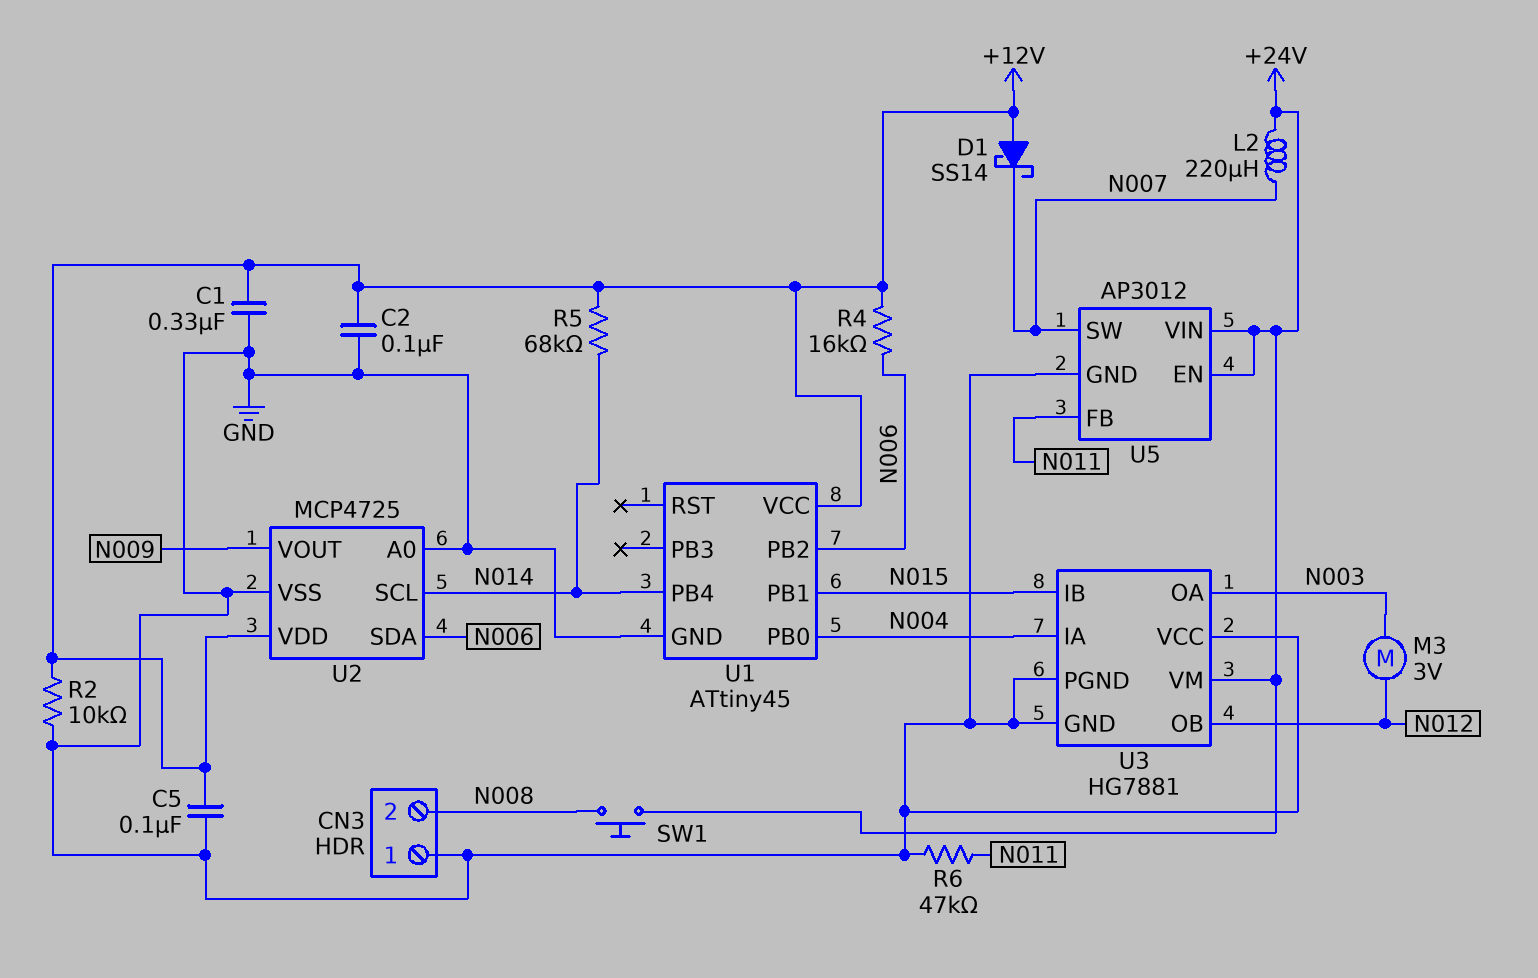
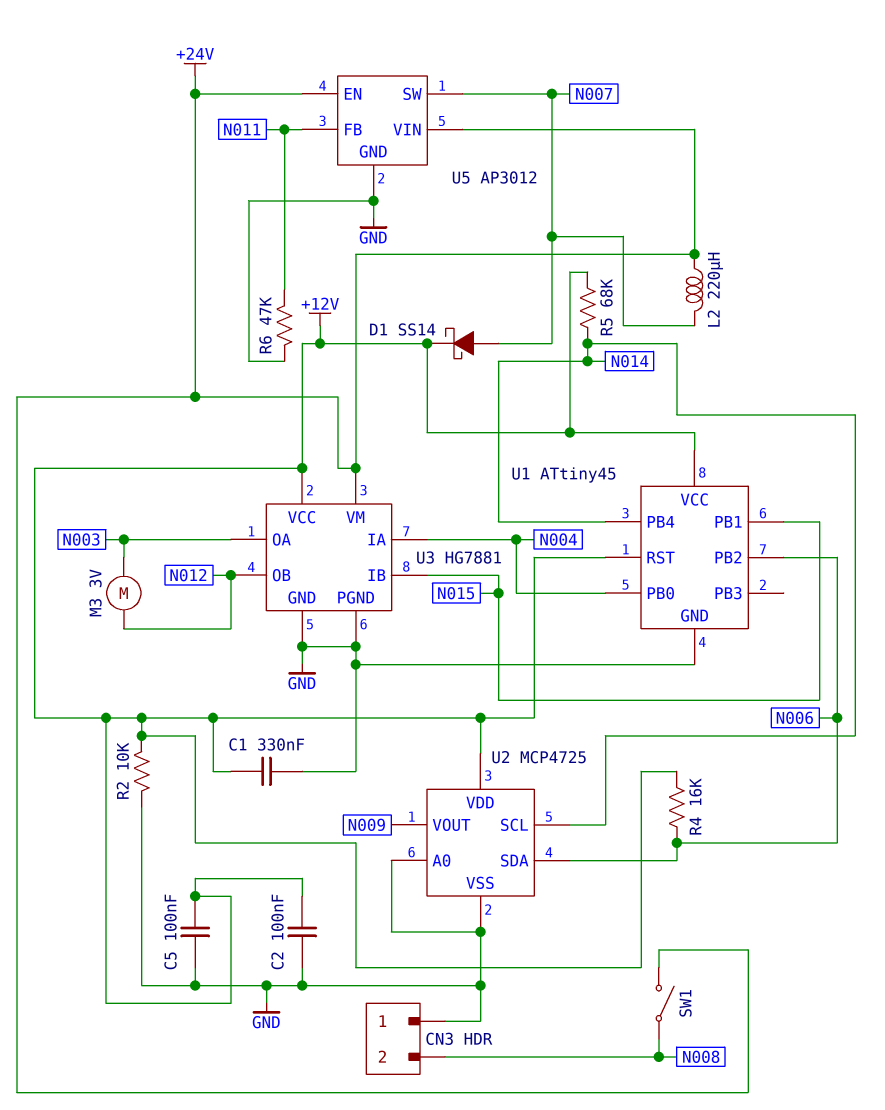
D1: schottky SS14 (A +12V, K N007) -> schottky SS14 (A N007, K +12V)
SW1: button (+24V, N008) -> switch (+24V, N008)
U1 pin RST: none -> +12V
U3 pin VCC: GND -> +12V

